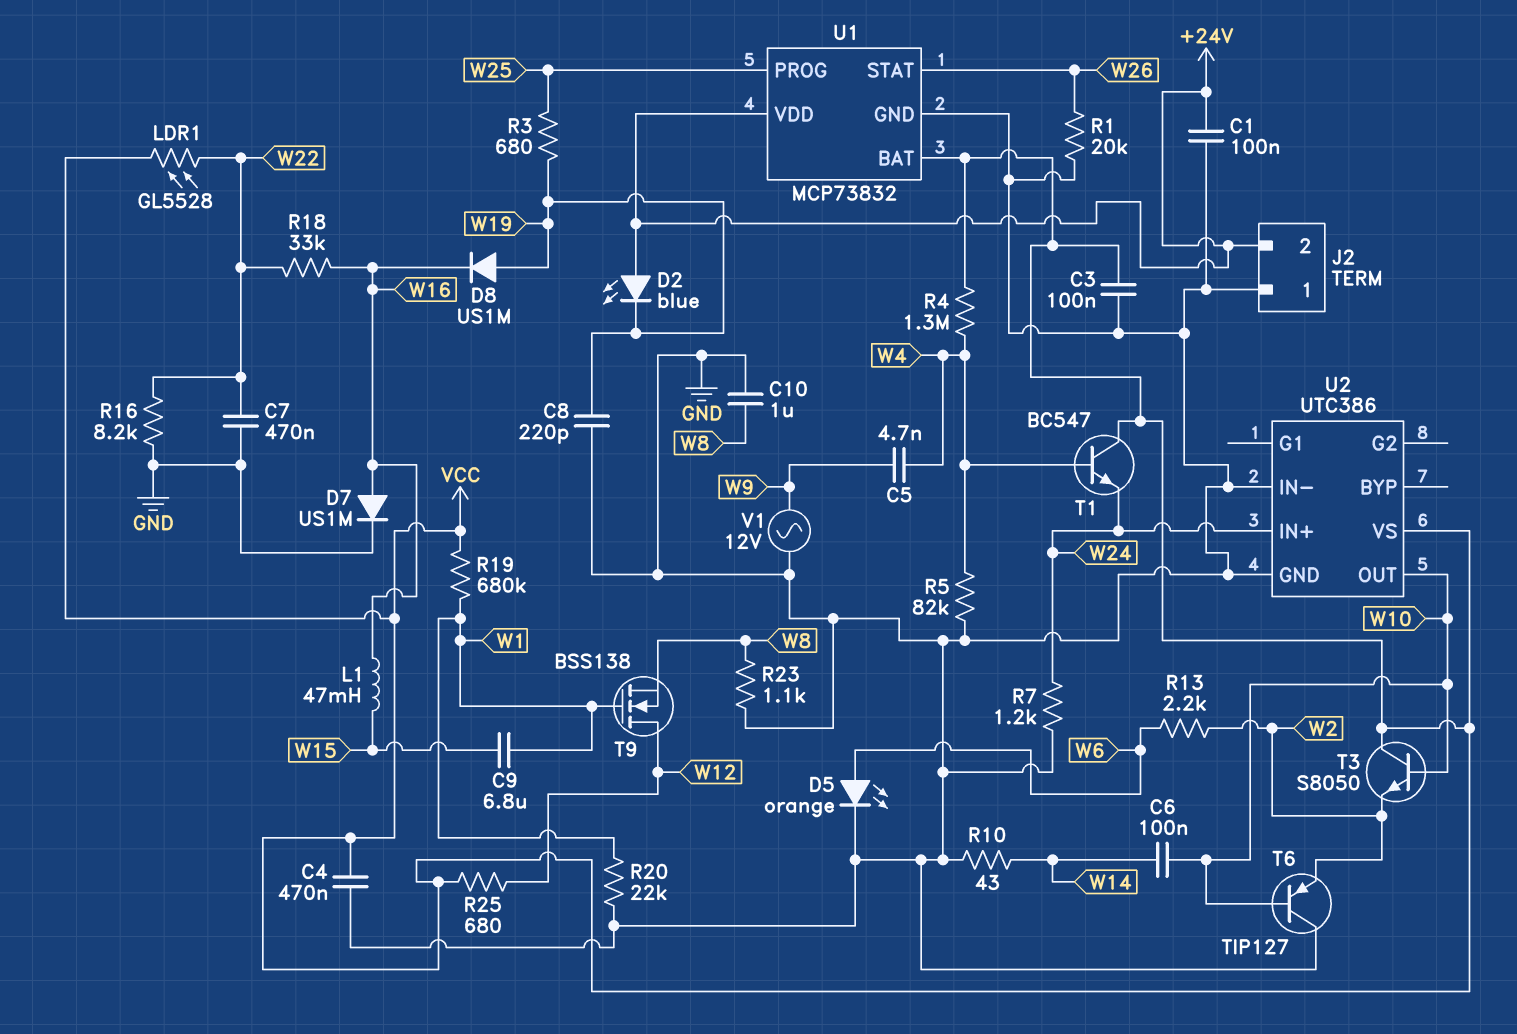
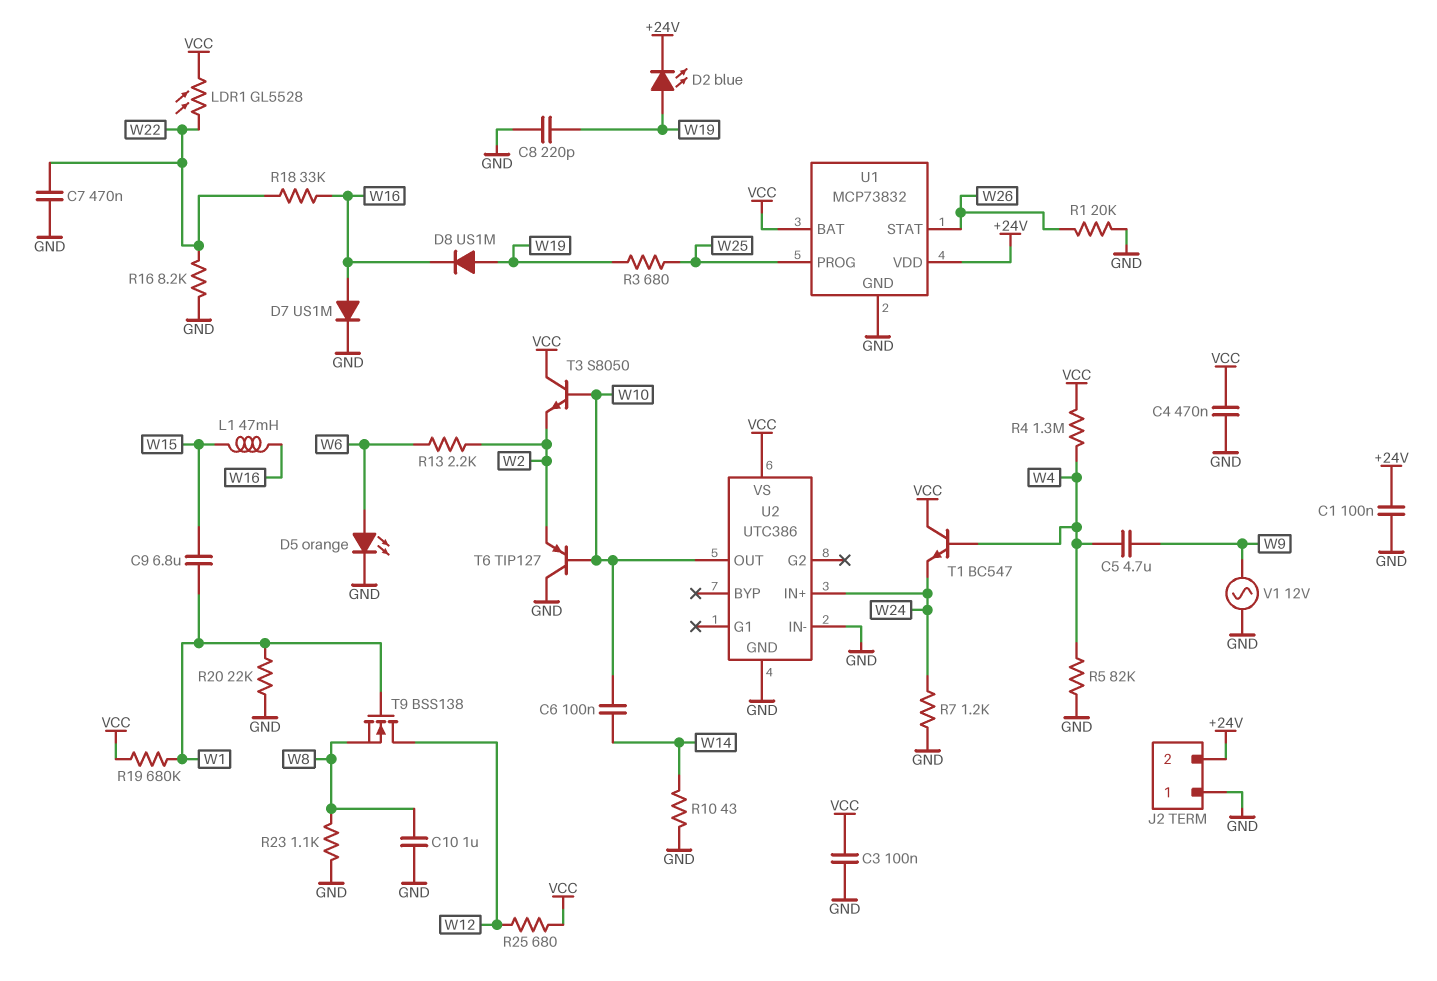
C5: 4.7nF (W4, W9) -> 4.7uF (W4, W9)
D2: LED blue (A +24V, K W19) -> LED blue (A W19, K +24V)

